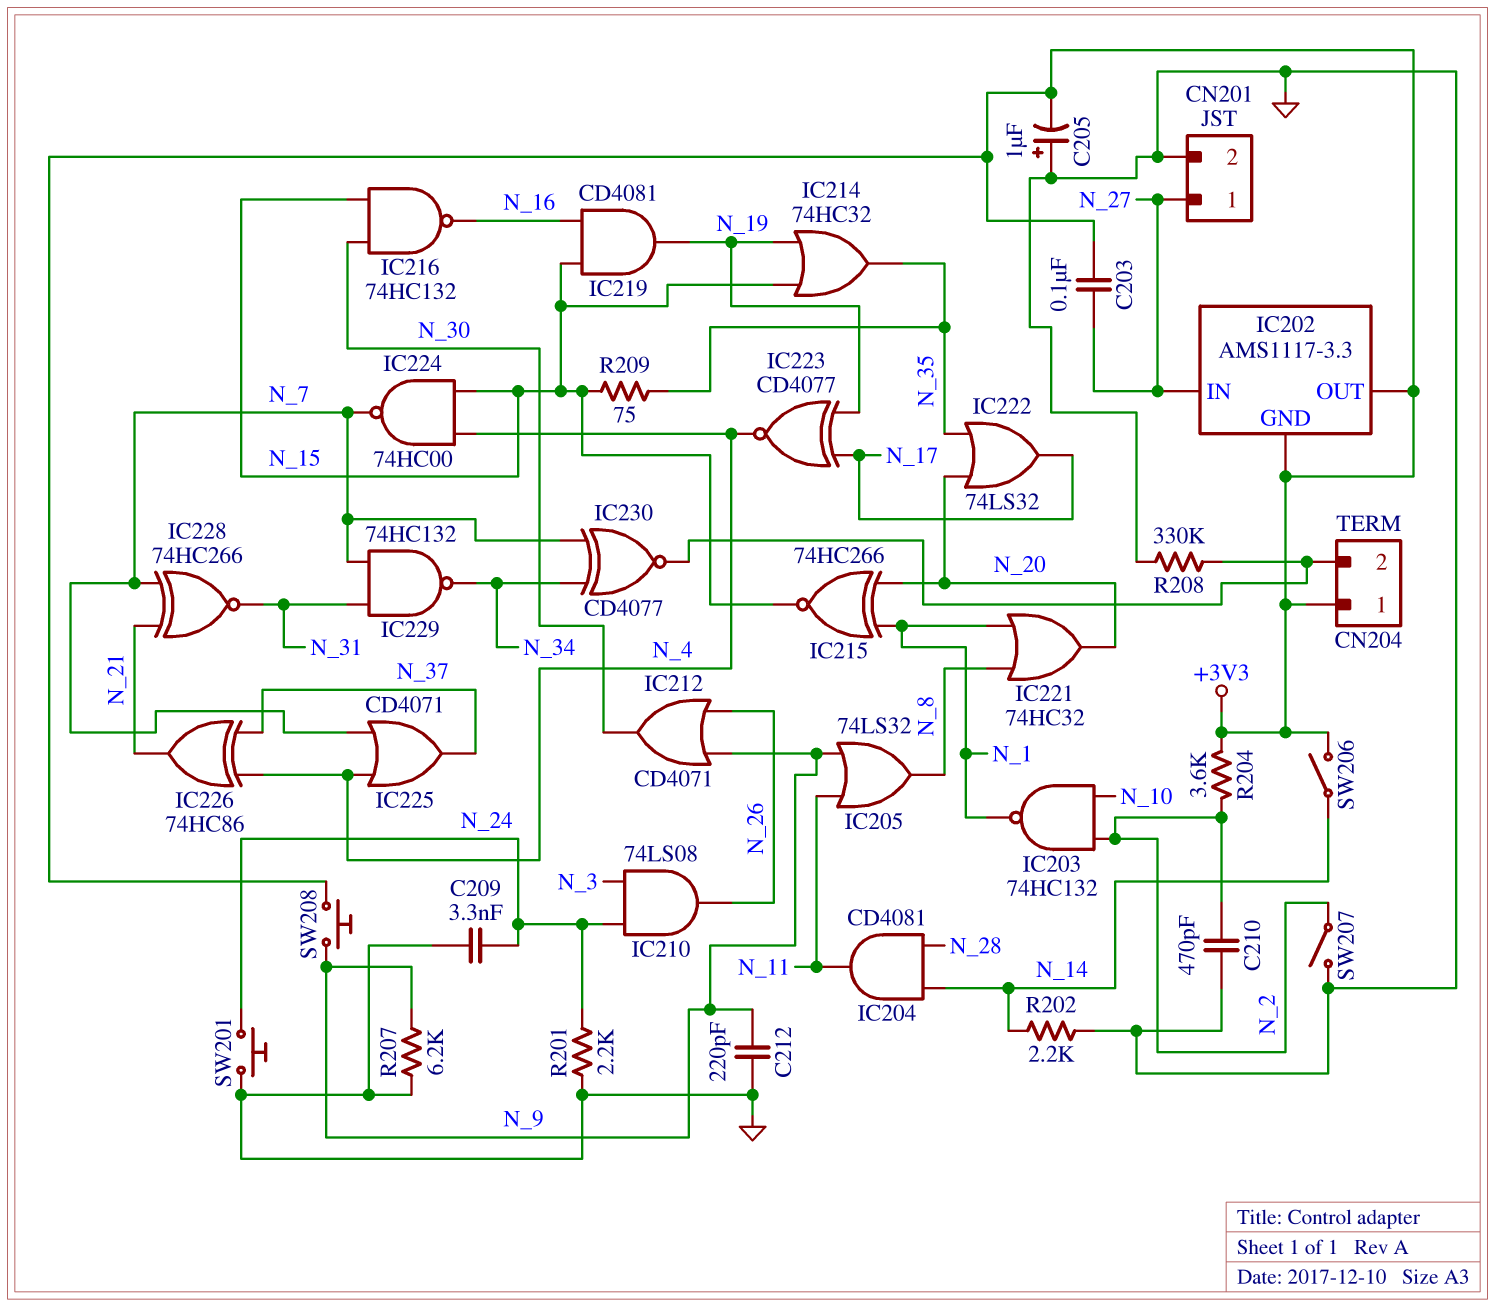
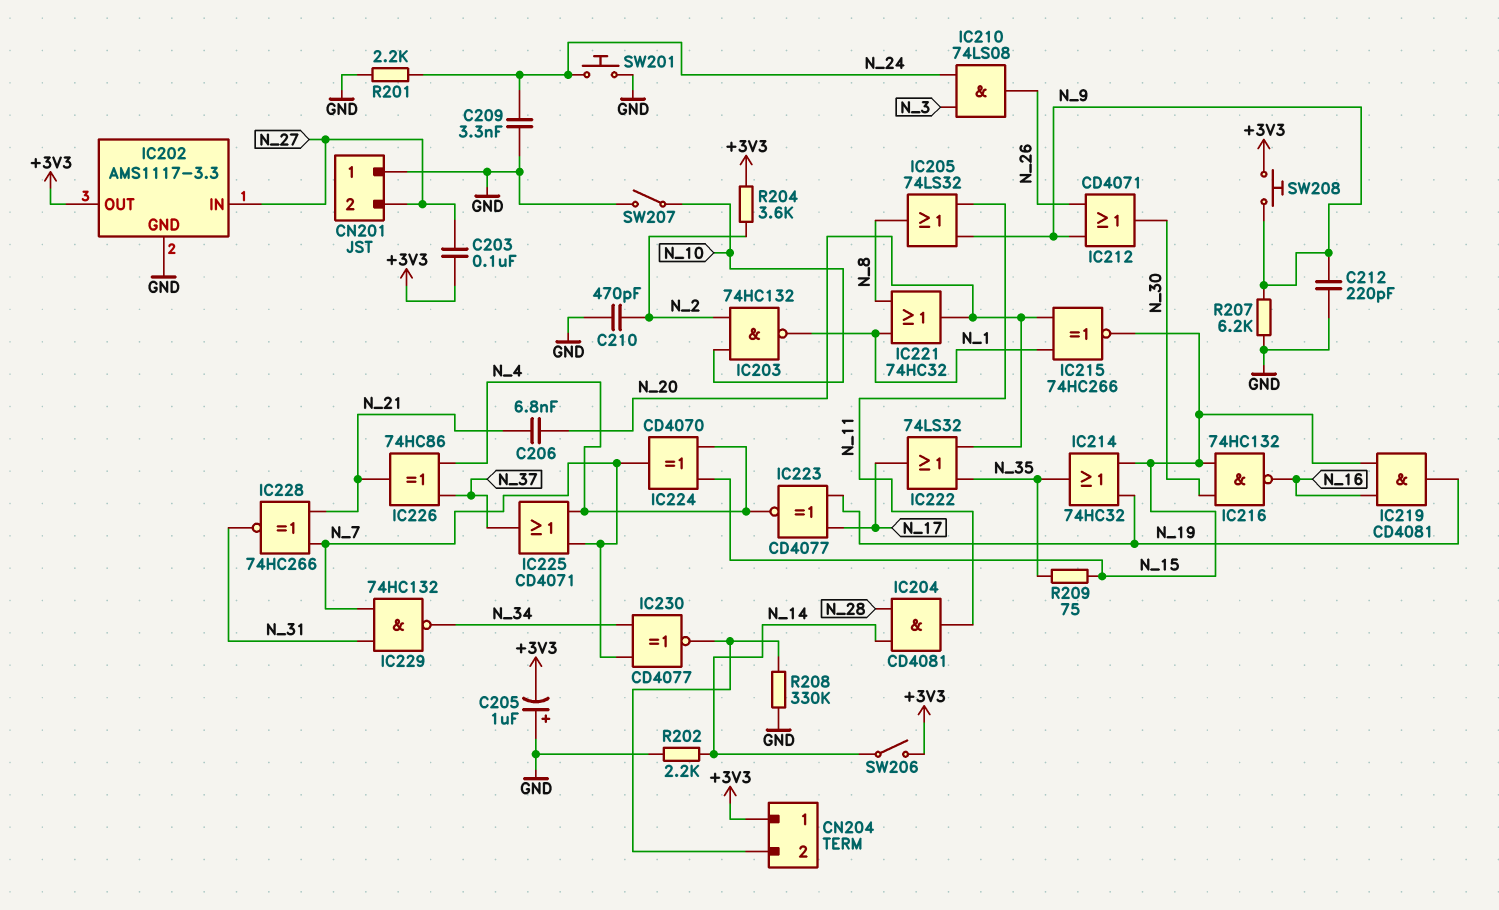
C206: none -> 6.8nF (N_20, N_21)
CN201 pin 1: N_27 -> GND
CN201 pin 2: GND -> N_27
IC202 pin GND: +3V3 -> GND
IC224: NAND 74HC00 (in N_4, in N_15, out N_7) -> XOR CD4070 (in N_4, in N_15, out N_7)
SW207: switch (GND, N_2) -> switch (GND, N_10)

